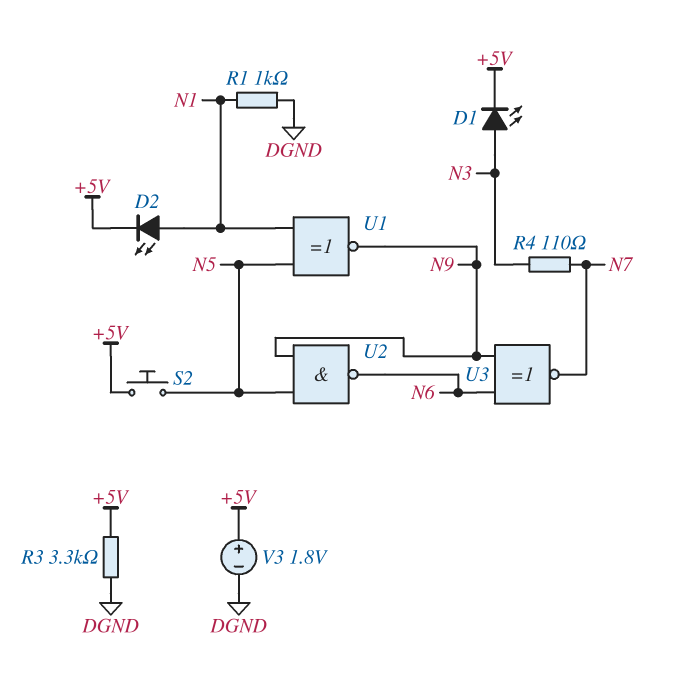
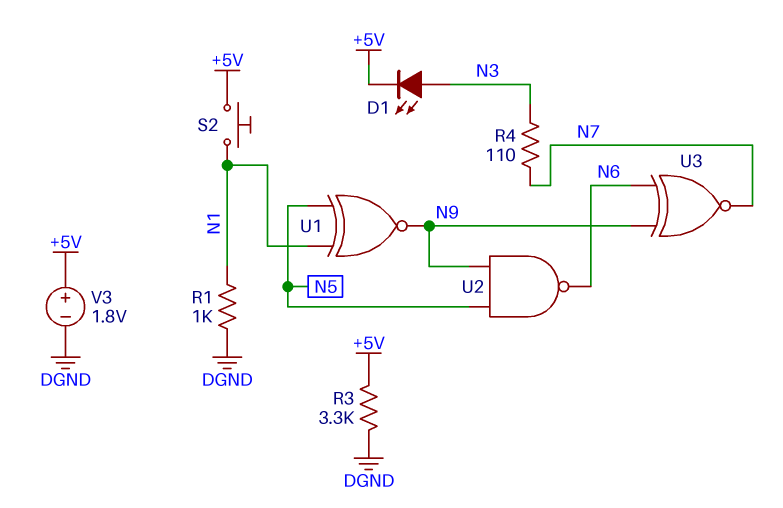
D2: LED (A N1, K +5V) -> none
S2: button (+5V, N5) -> button (+5V, N1)

